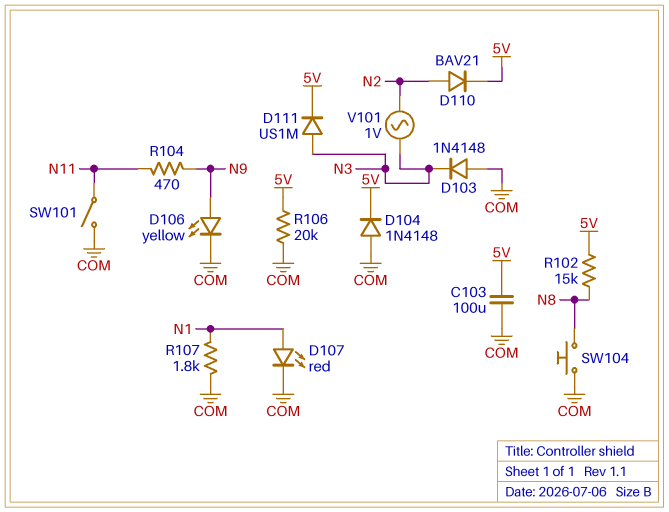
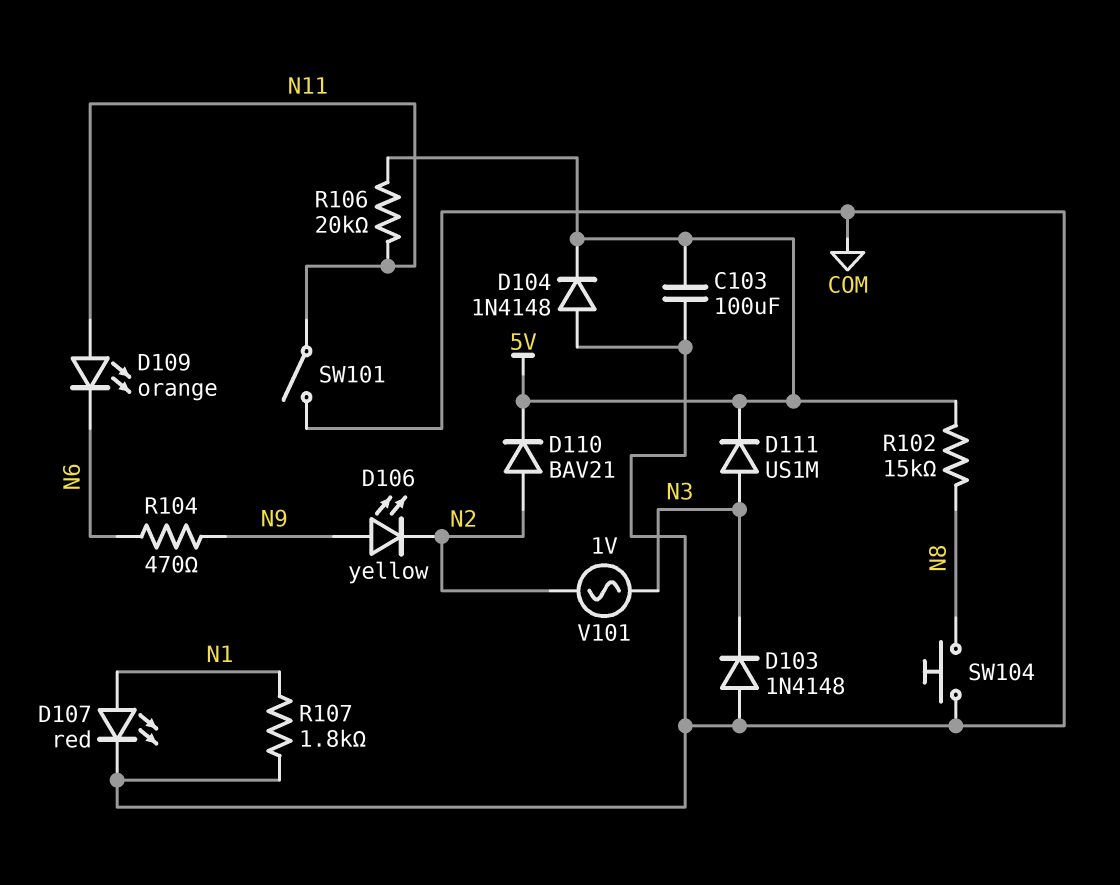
D106: LED yellow (A N9, K COM) -> LED yellow (A N9, K N2)
D109: none -> LED orange (A N11, K N6)
R104: 470 (N9, N11) -> 470 (N6, N9)
R106: 20k (5V, COM) -> 20k (5V, N11)

